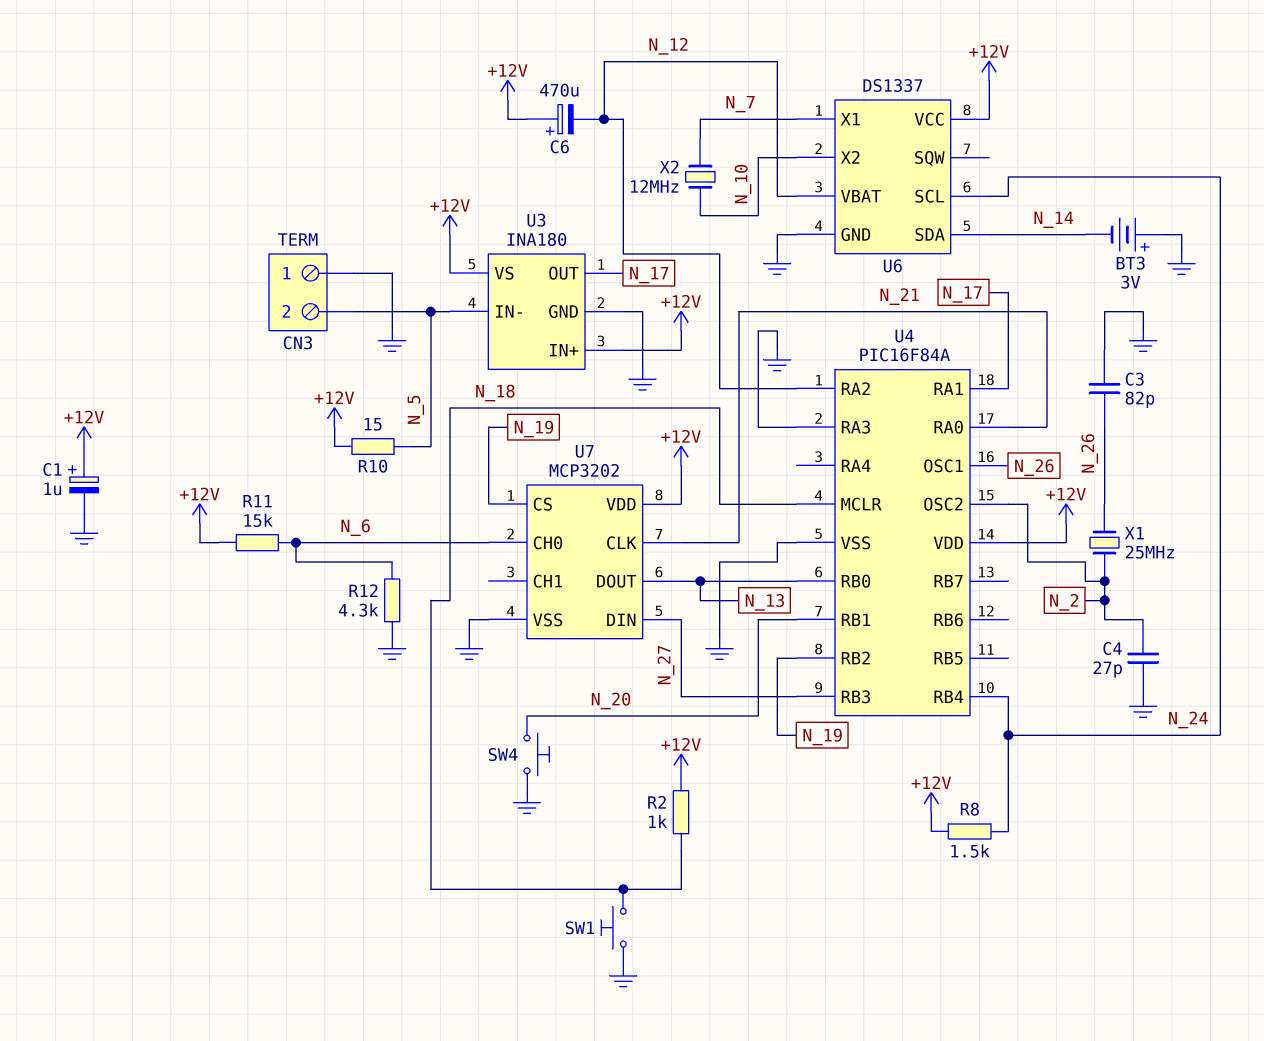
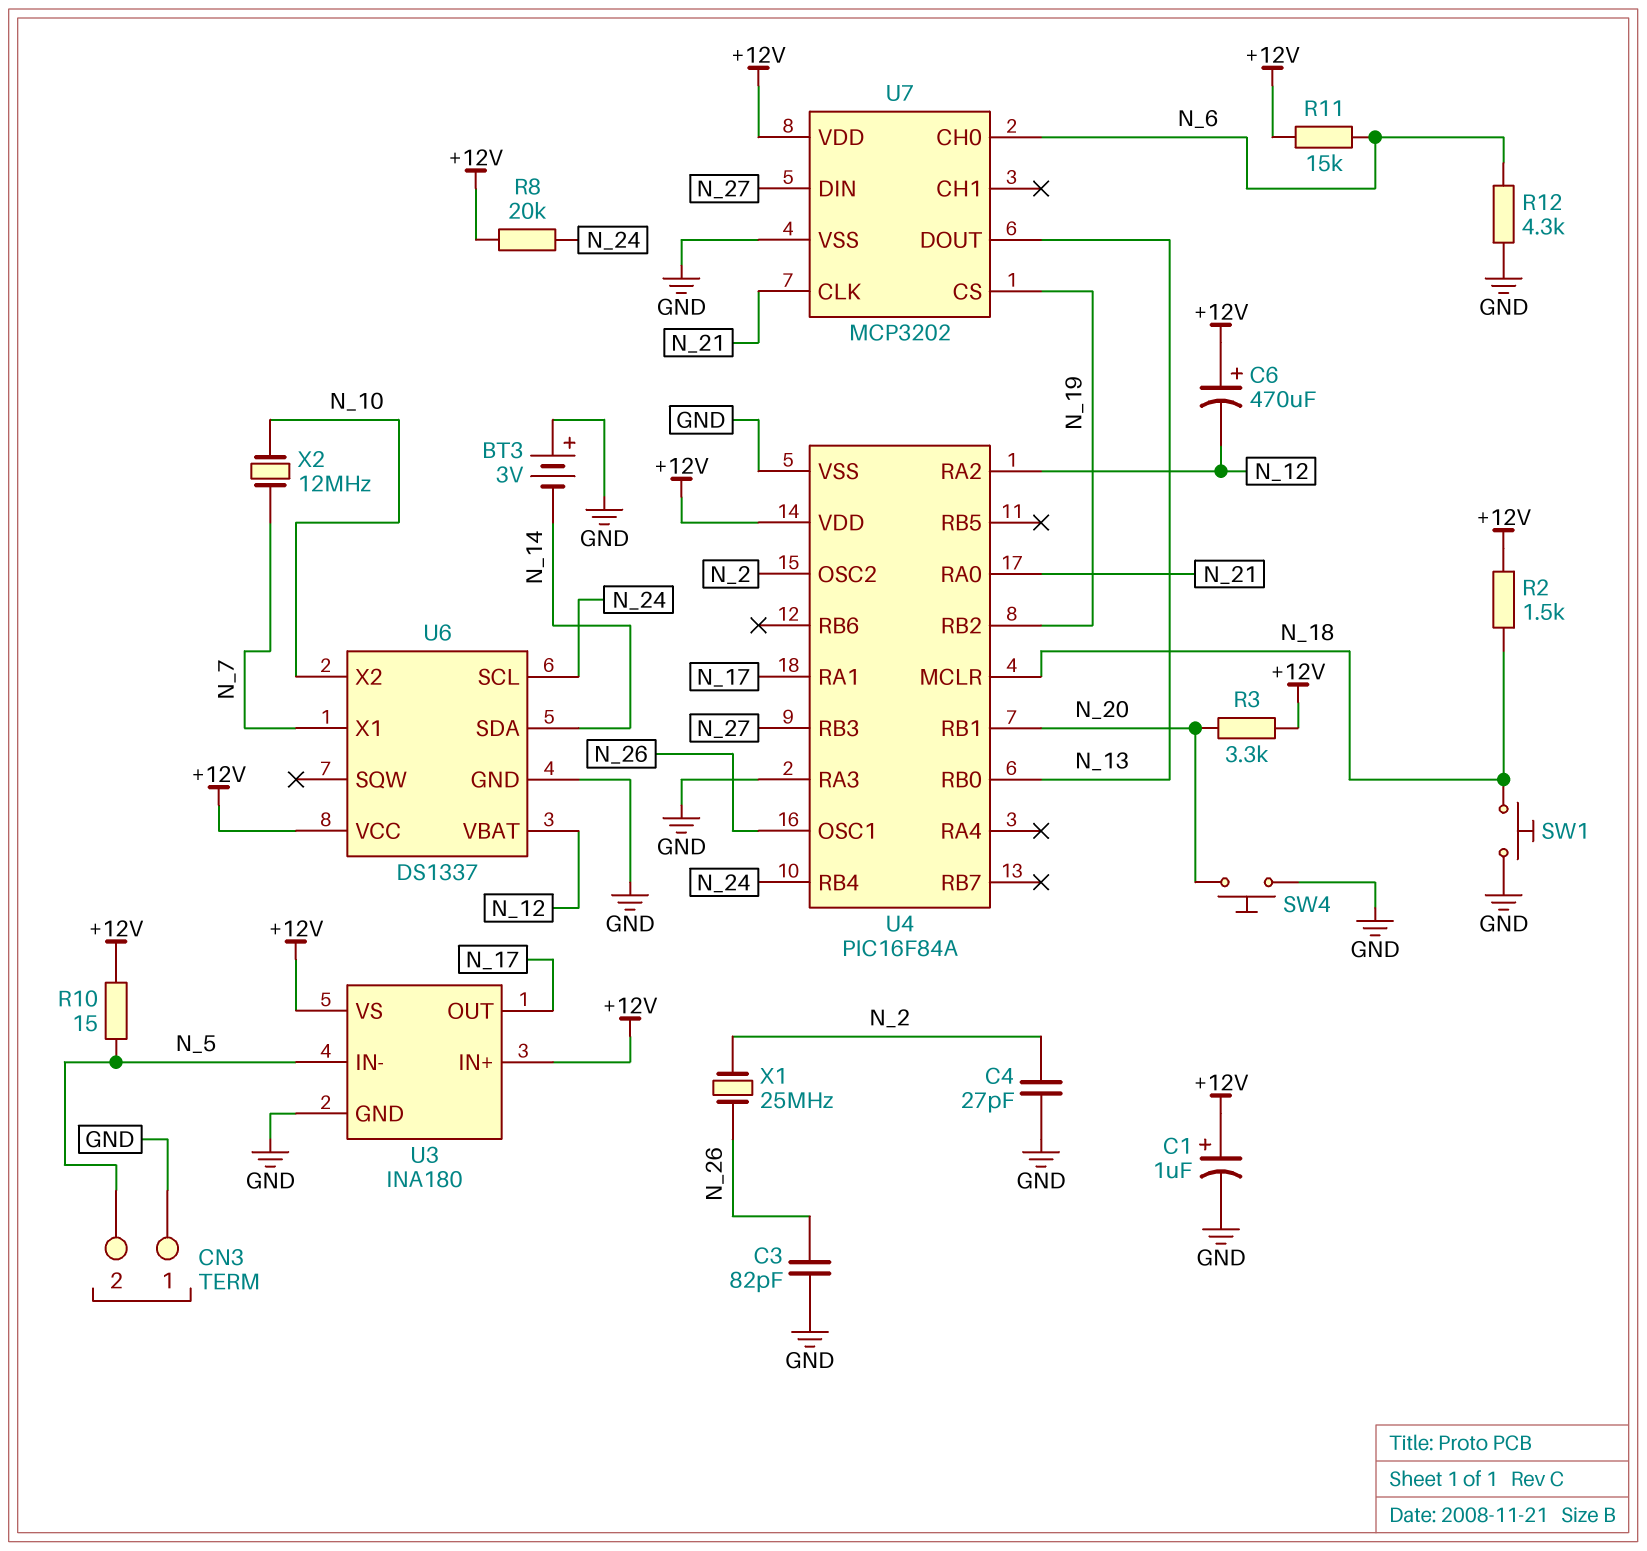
R2: 1k (+12V, N_18) -> 1.5k (+12V, N_18)
R3: none -> 3.3k (+12V, N_20)
R8: 1.5k (+12V, N_24) -> 20k (+12V, N_24)

